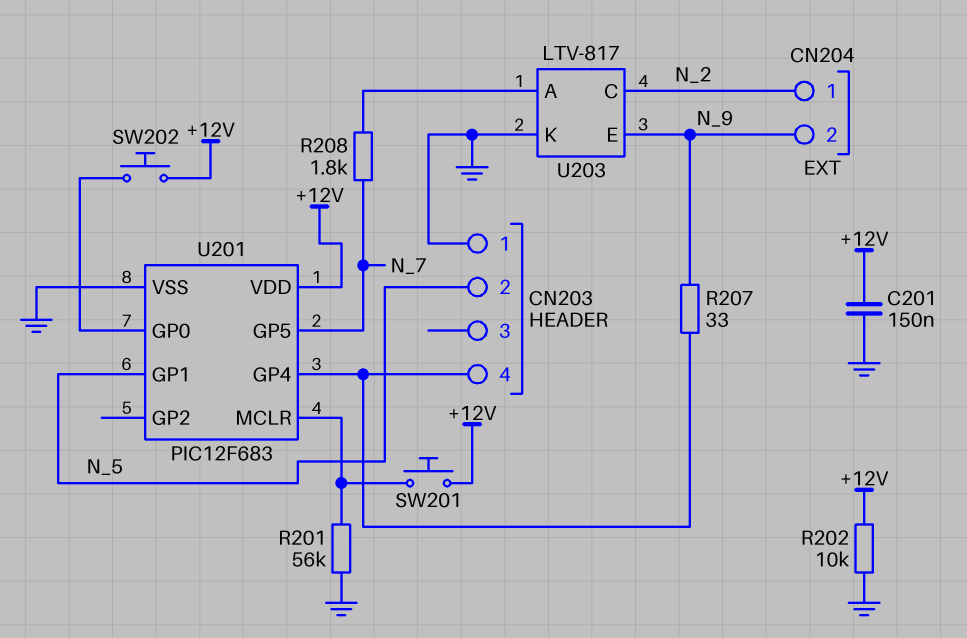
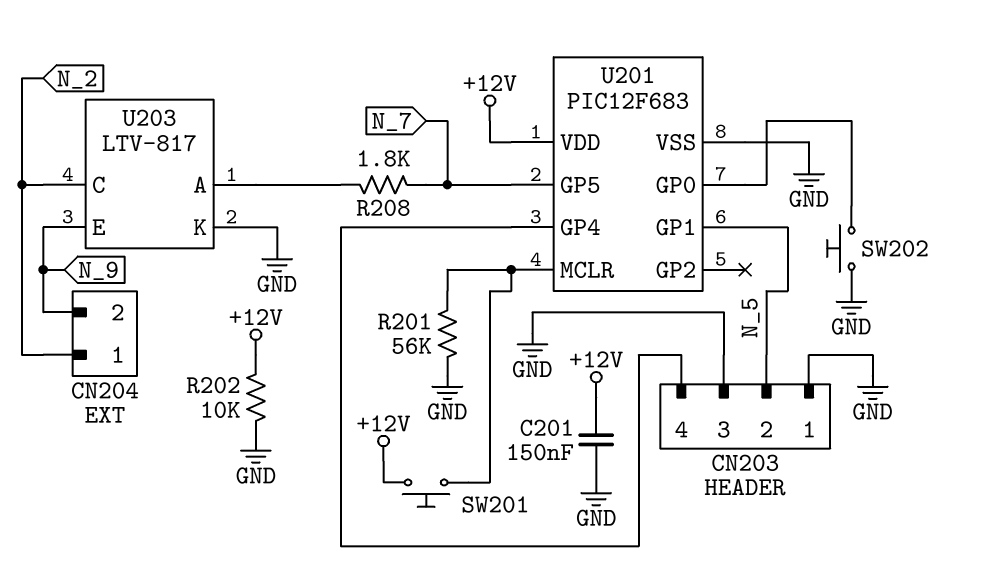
CN203 pin 3: none -> GND
R207: 33 (CN203/4, N_9) -> none
SW202: button (+12V, U201/GP0) -> button (GND, U201/GP0)

